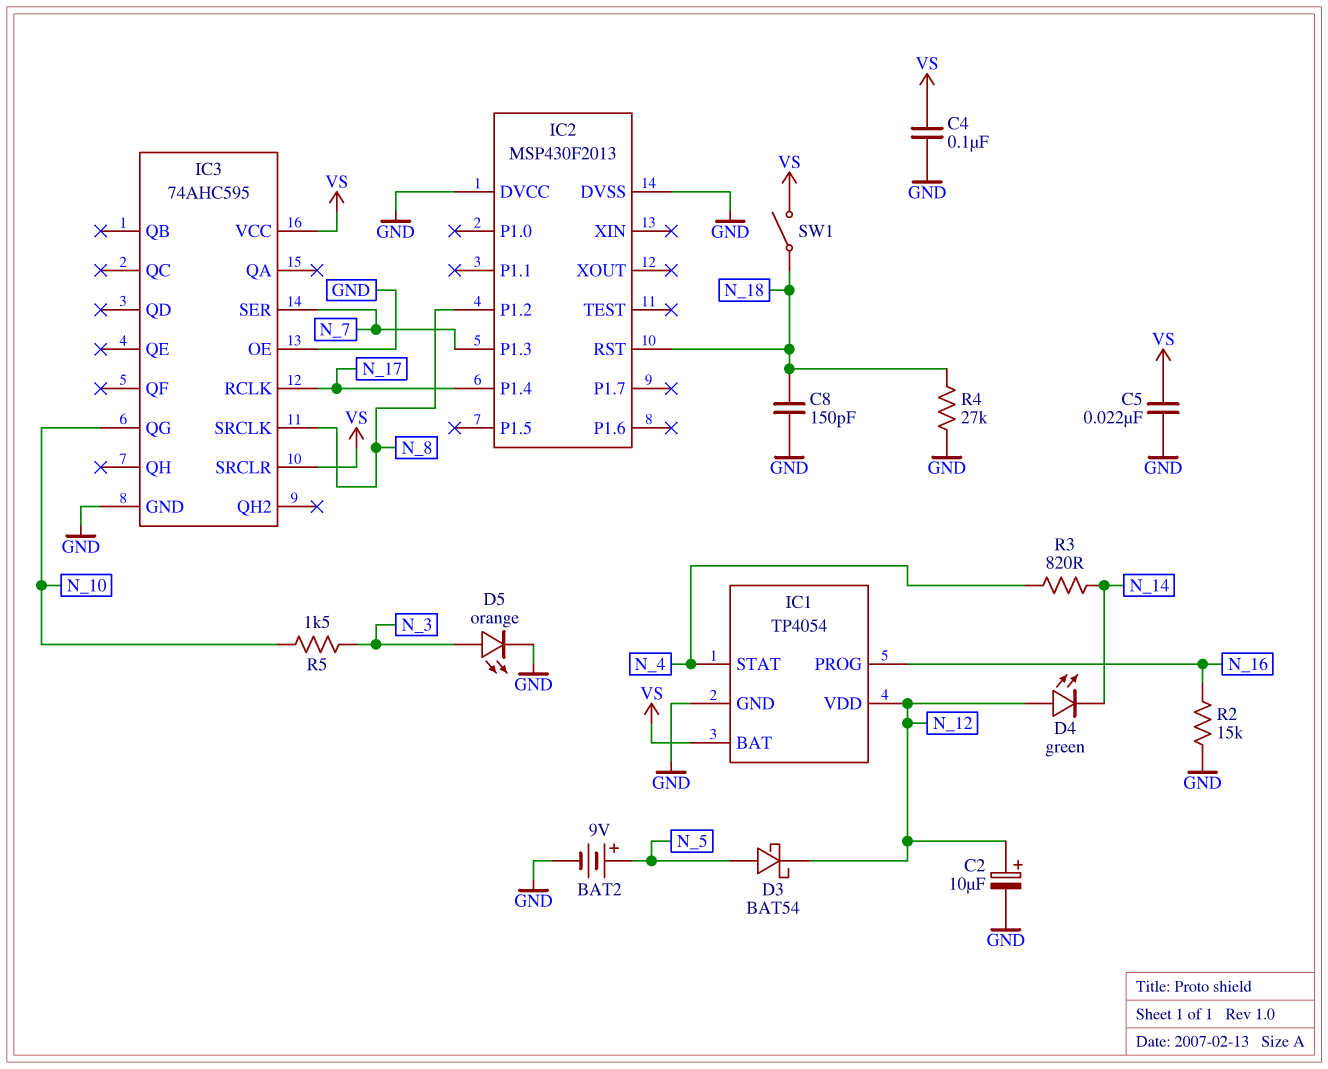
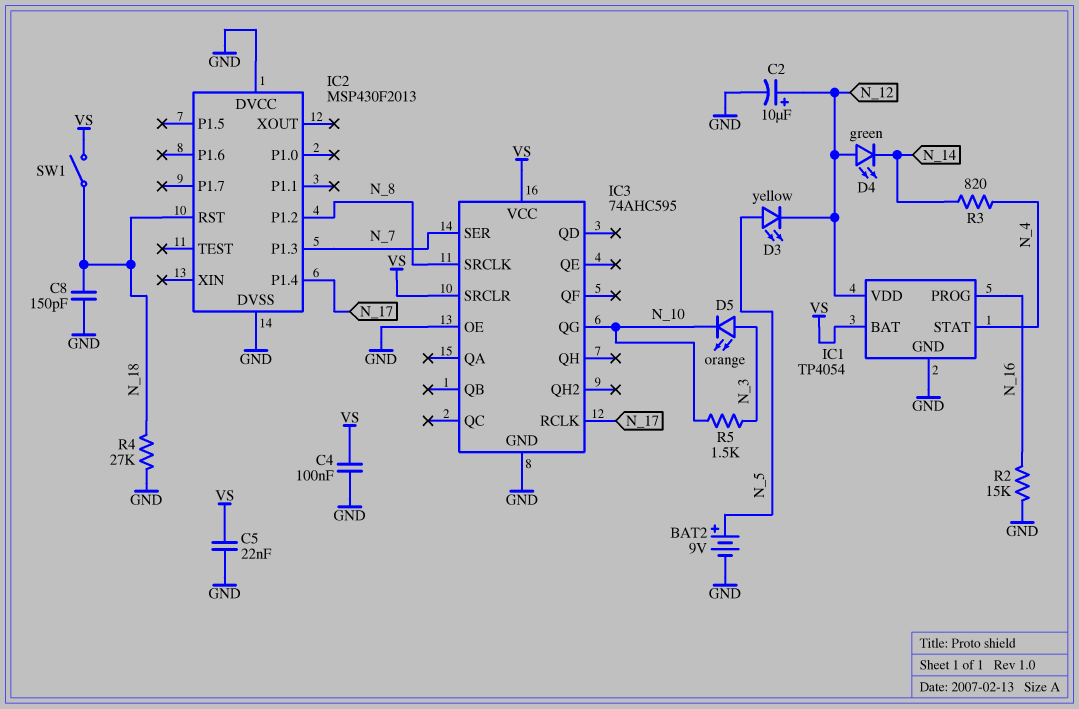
D3: schottky BAT54 (A N_5, K N_12) -> LED yellow (A N_5, K N_12)
D5: LED orange (A N_3, K GND) -> LED orange (A N_3, K N_10)

